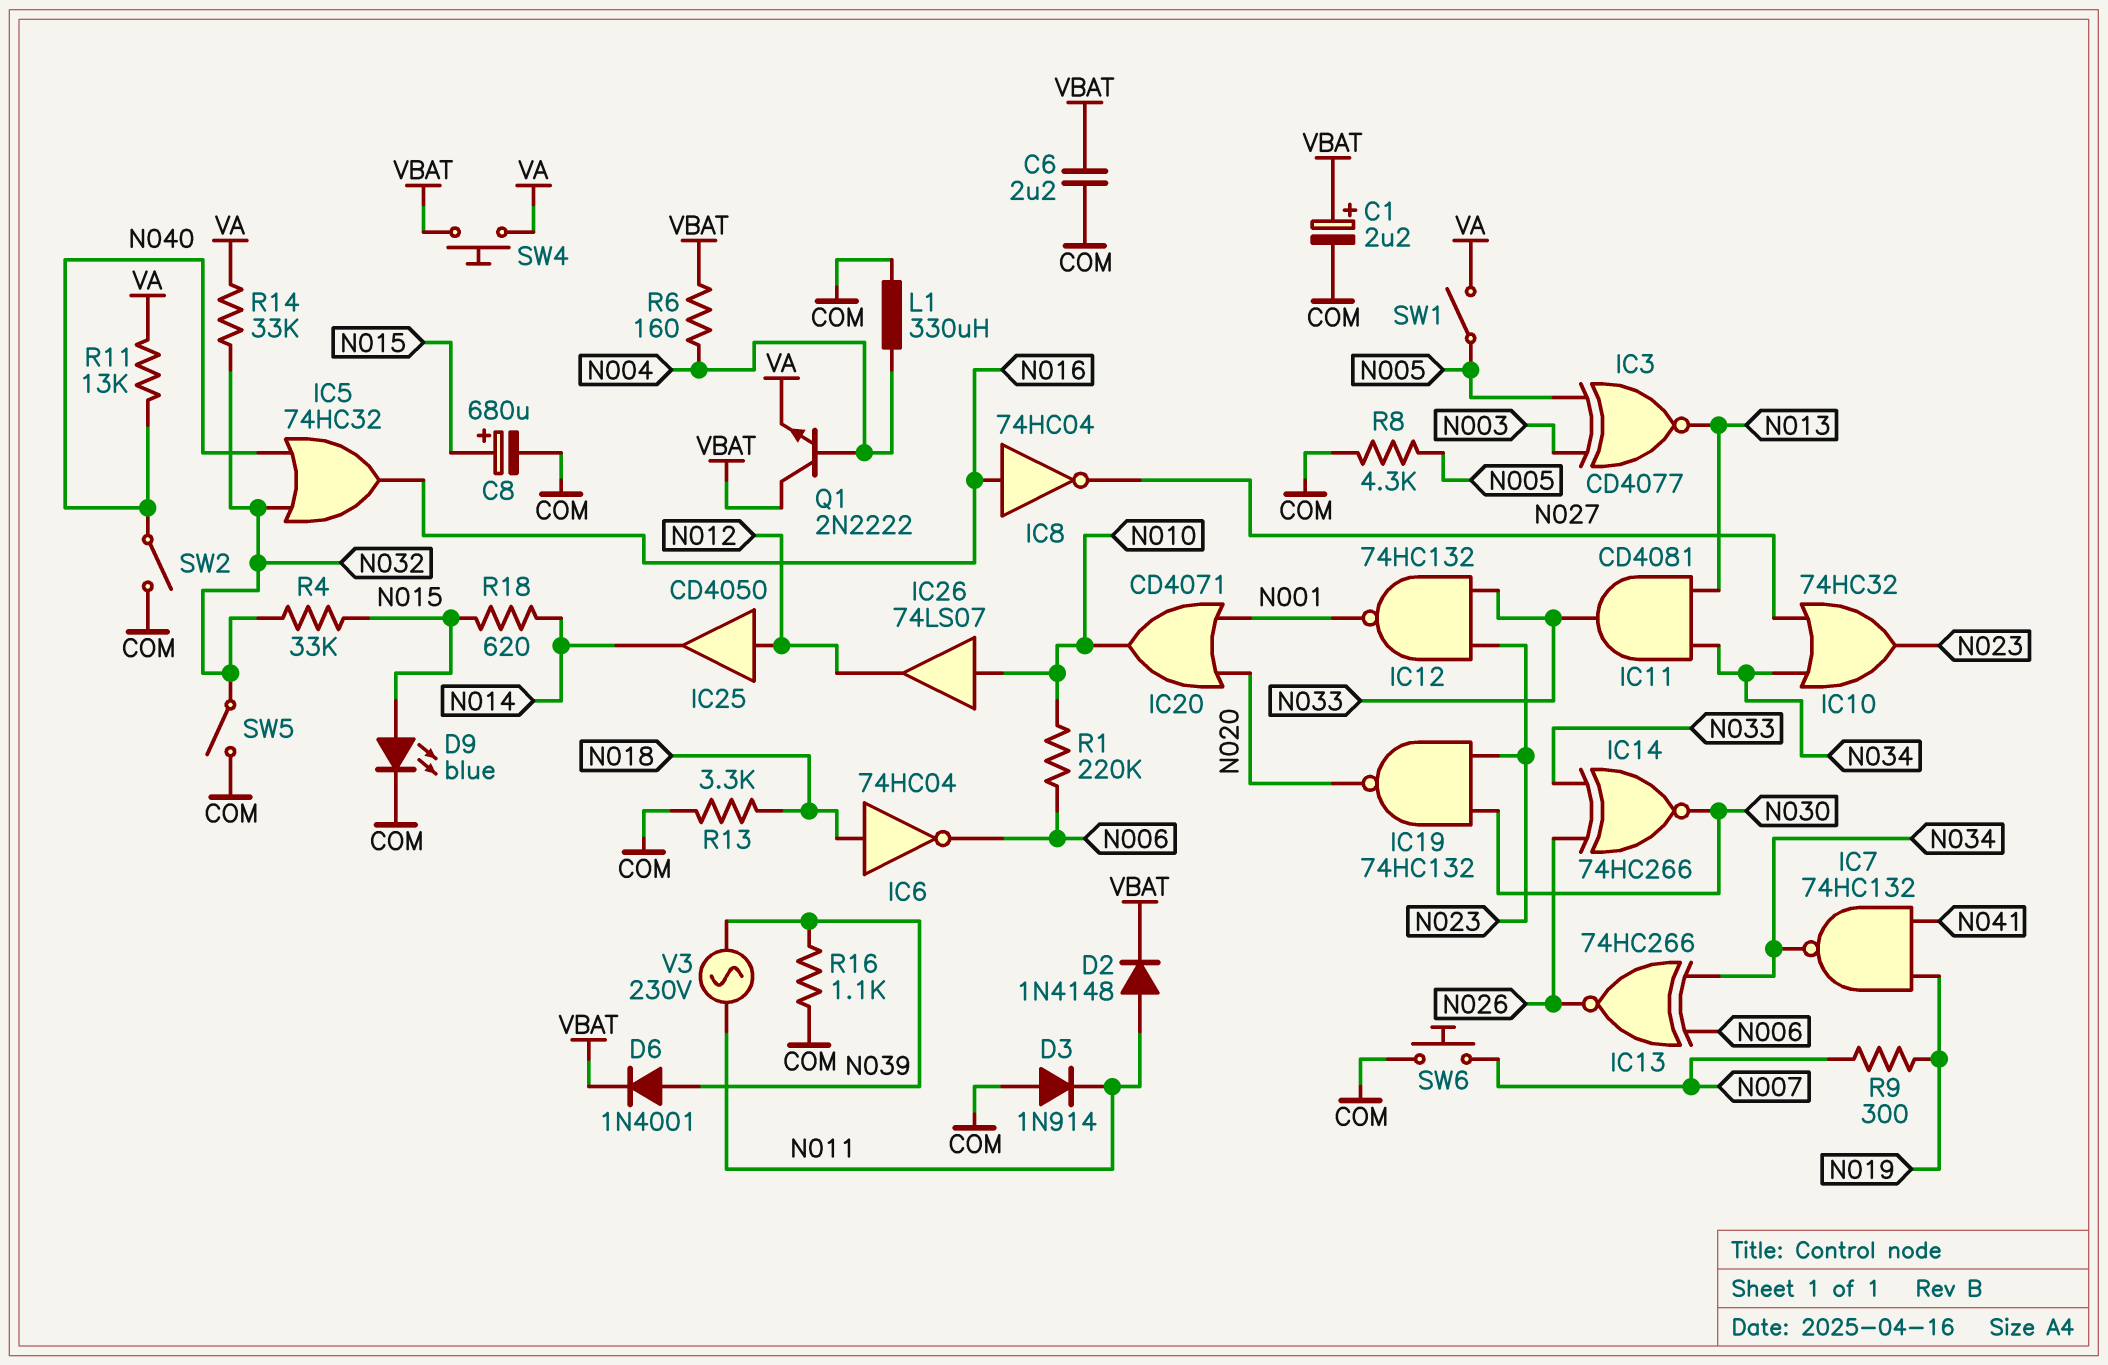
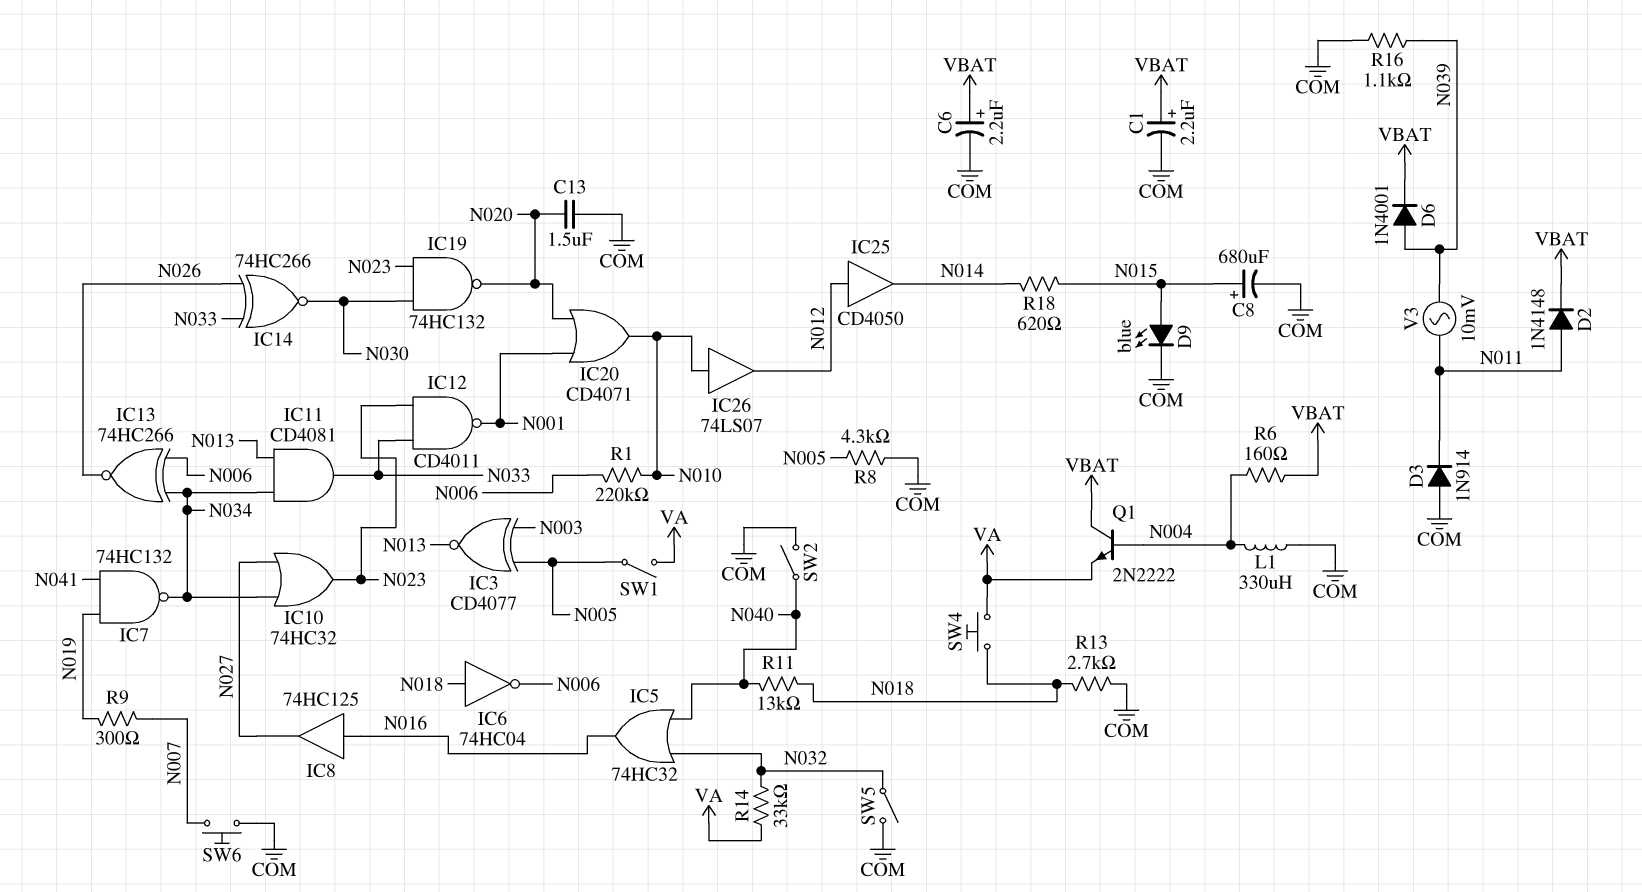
C6: 2.2uF (COM, VBAT) -> 2.2uF (plus VBAT, minus COM)
C13: none -> 1.5uF (COM, N020)
IC8: NOT 74HC04 (in N016, out N027) -> buffer 74HC125 (in N016, out N027)
IC12: NAND 74HC132 (in N023, in N033, out N001) -> NAND CD4011 (in N023, in N033, out N001)
R4: 33k (N015, N032) -> none
R11: 13k (N040, VA) -> 13k (N018, N040)
R13: 3.3k (COM, N018) -> 2.7k (COM, N018)
SW4: button (VA, VBAT) -> button (N018, VA)
V3: AC 230V (N011, N039) -> AC 10mV (N011, N039)

